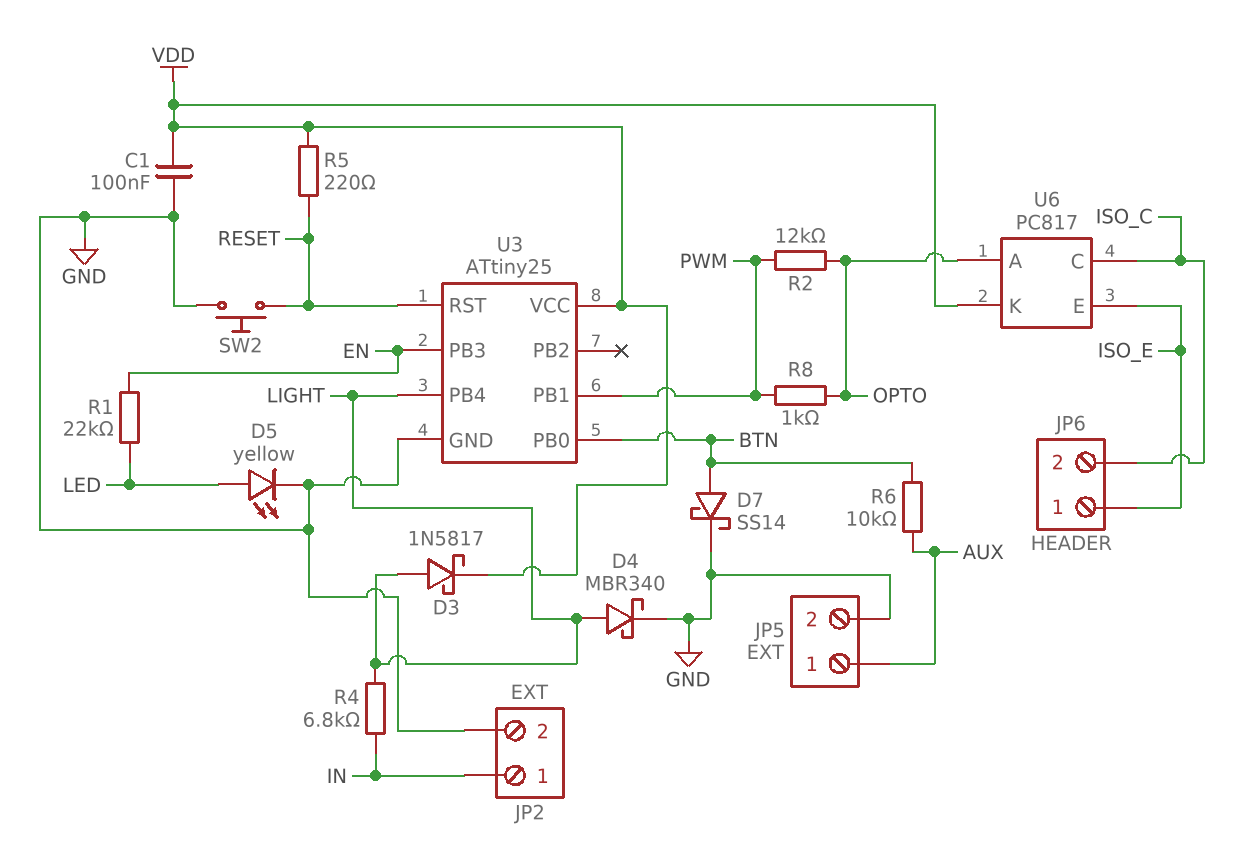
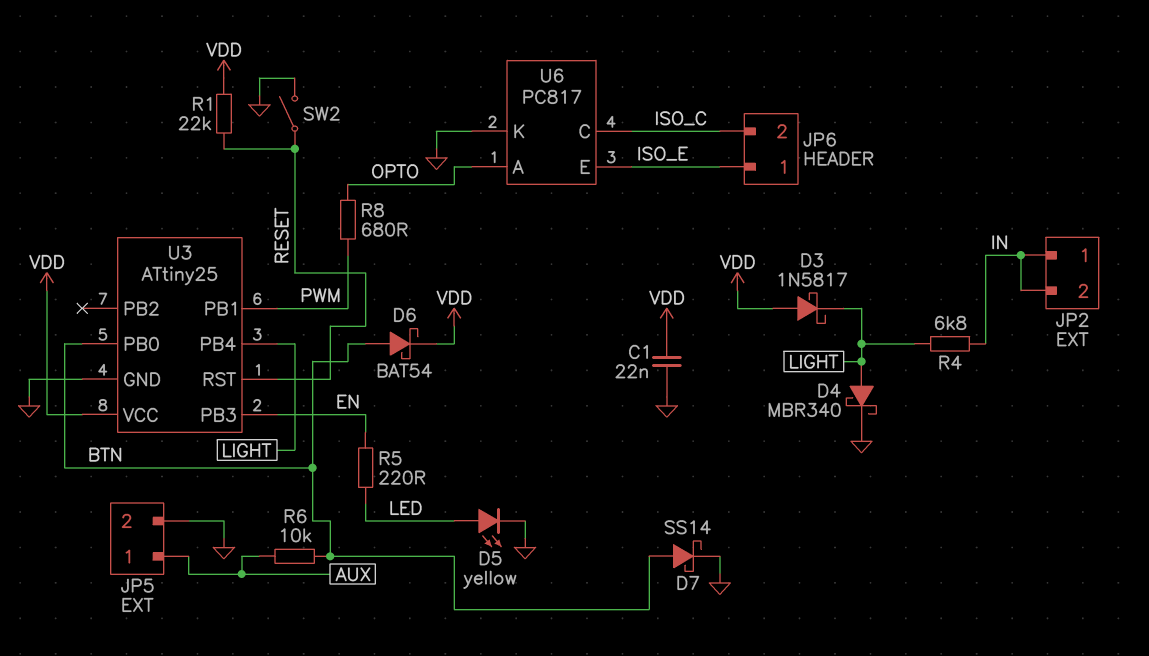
C1: 100nF (GND, VDD) -> 22nF (GND, VDD)
D3: schottky 1N5817 (A LIGHT, K VDD) -> schottky 1N5817 (A VDD, K LIGHT)
D6: none -> schottky BAT54 (A BTN, K VDD)
JP2 pin 2: GND -> IN
R1: 22k (EN, LED) -> 22k (RESET, VDD)
R2: 12k (OPTO, PWM) -> none
R5: 220 (RESET, VDD) -> 220 (EN, LED)
R8: 1k (OPTO, PWM) -> 680 (OPTO, PWM)
SW2: button (GND, RESET) -> switch (GND, RESET)
U6 pin K: VDD -> GND

